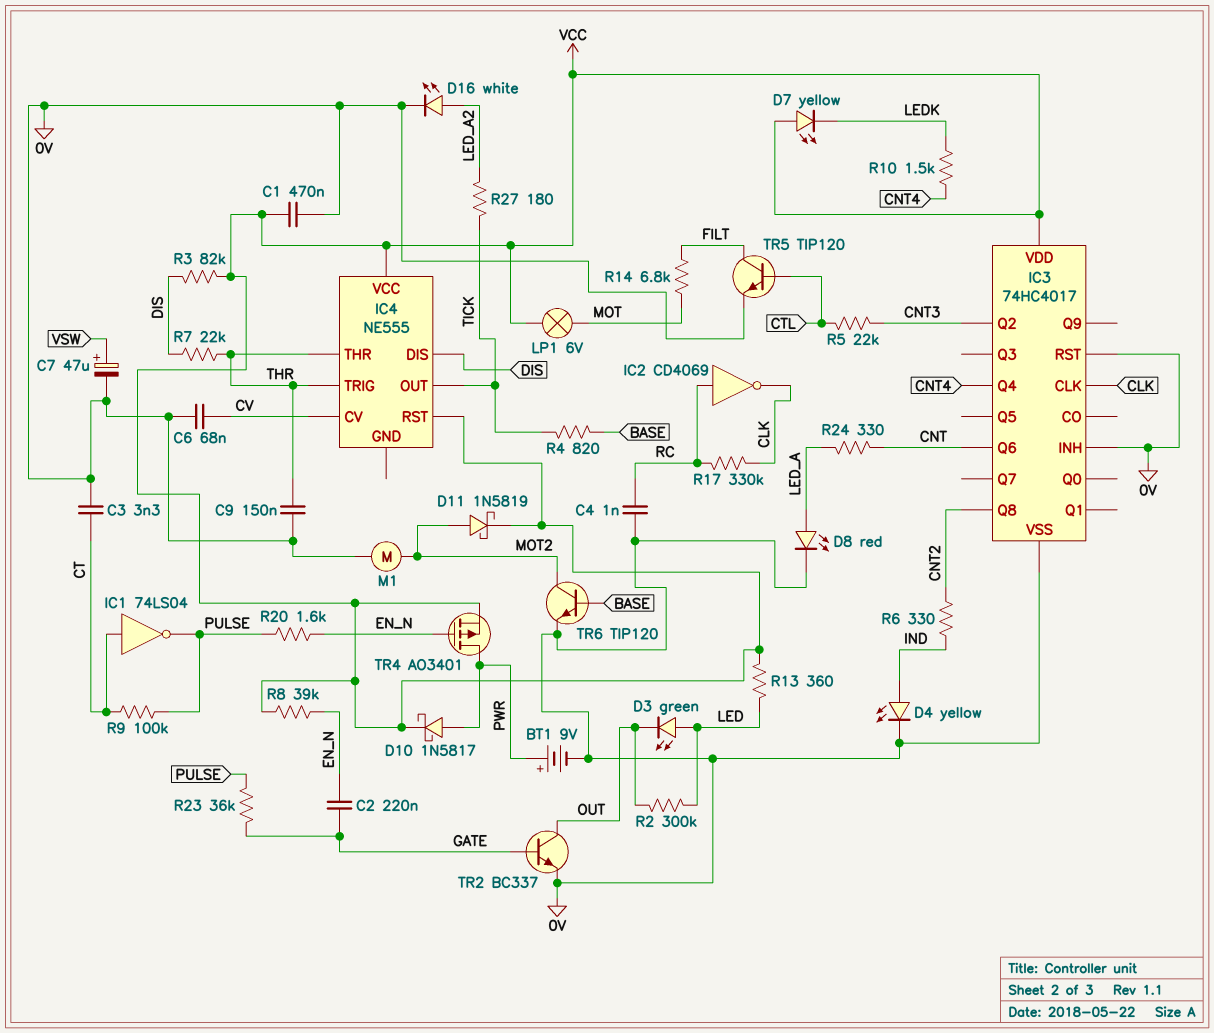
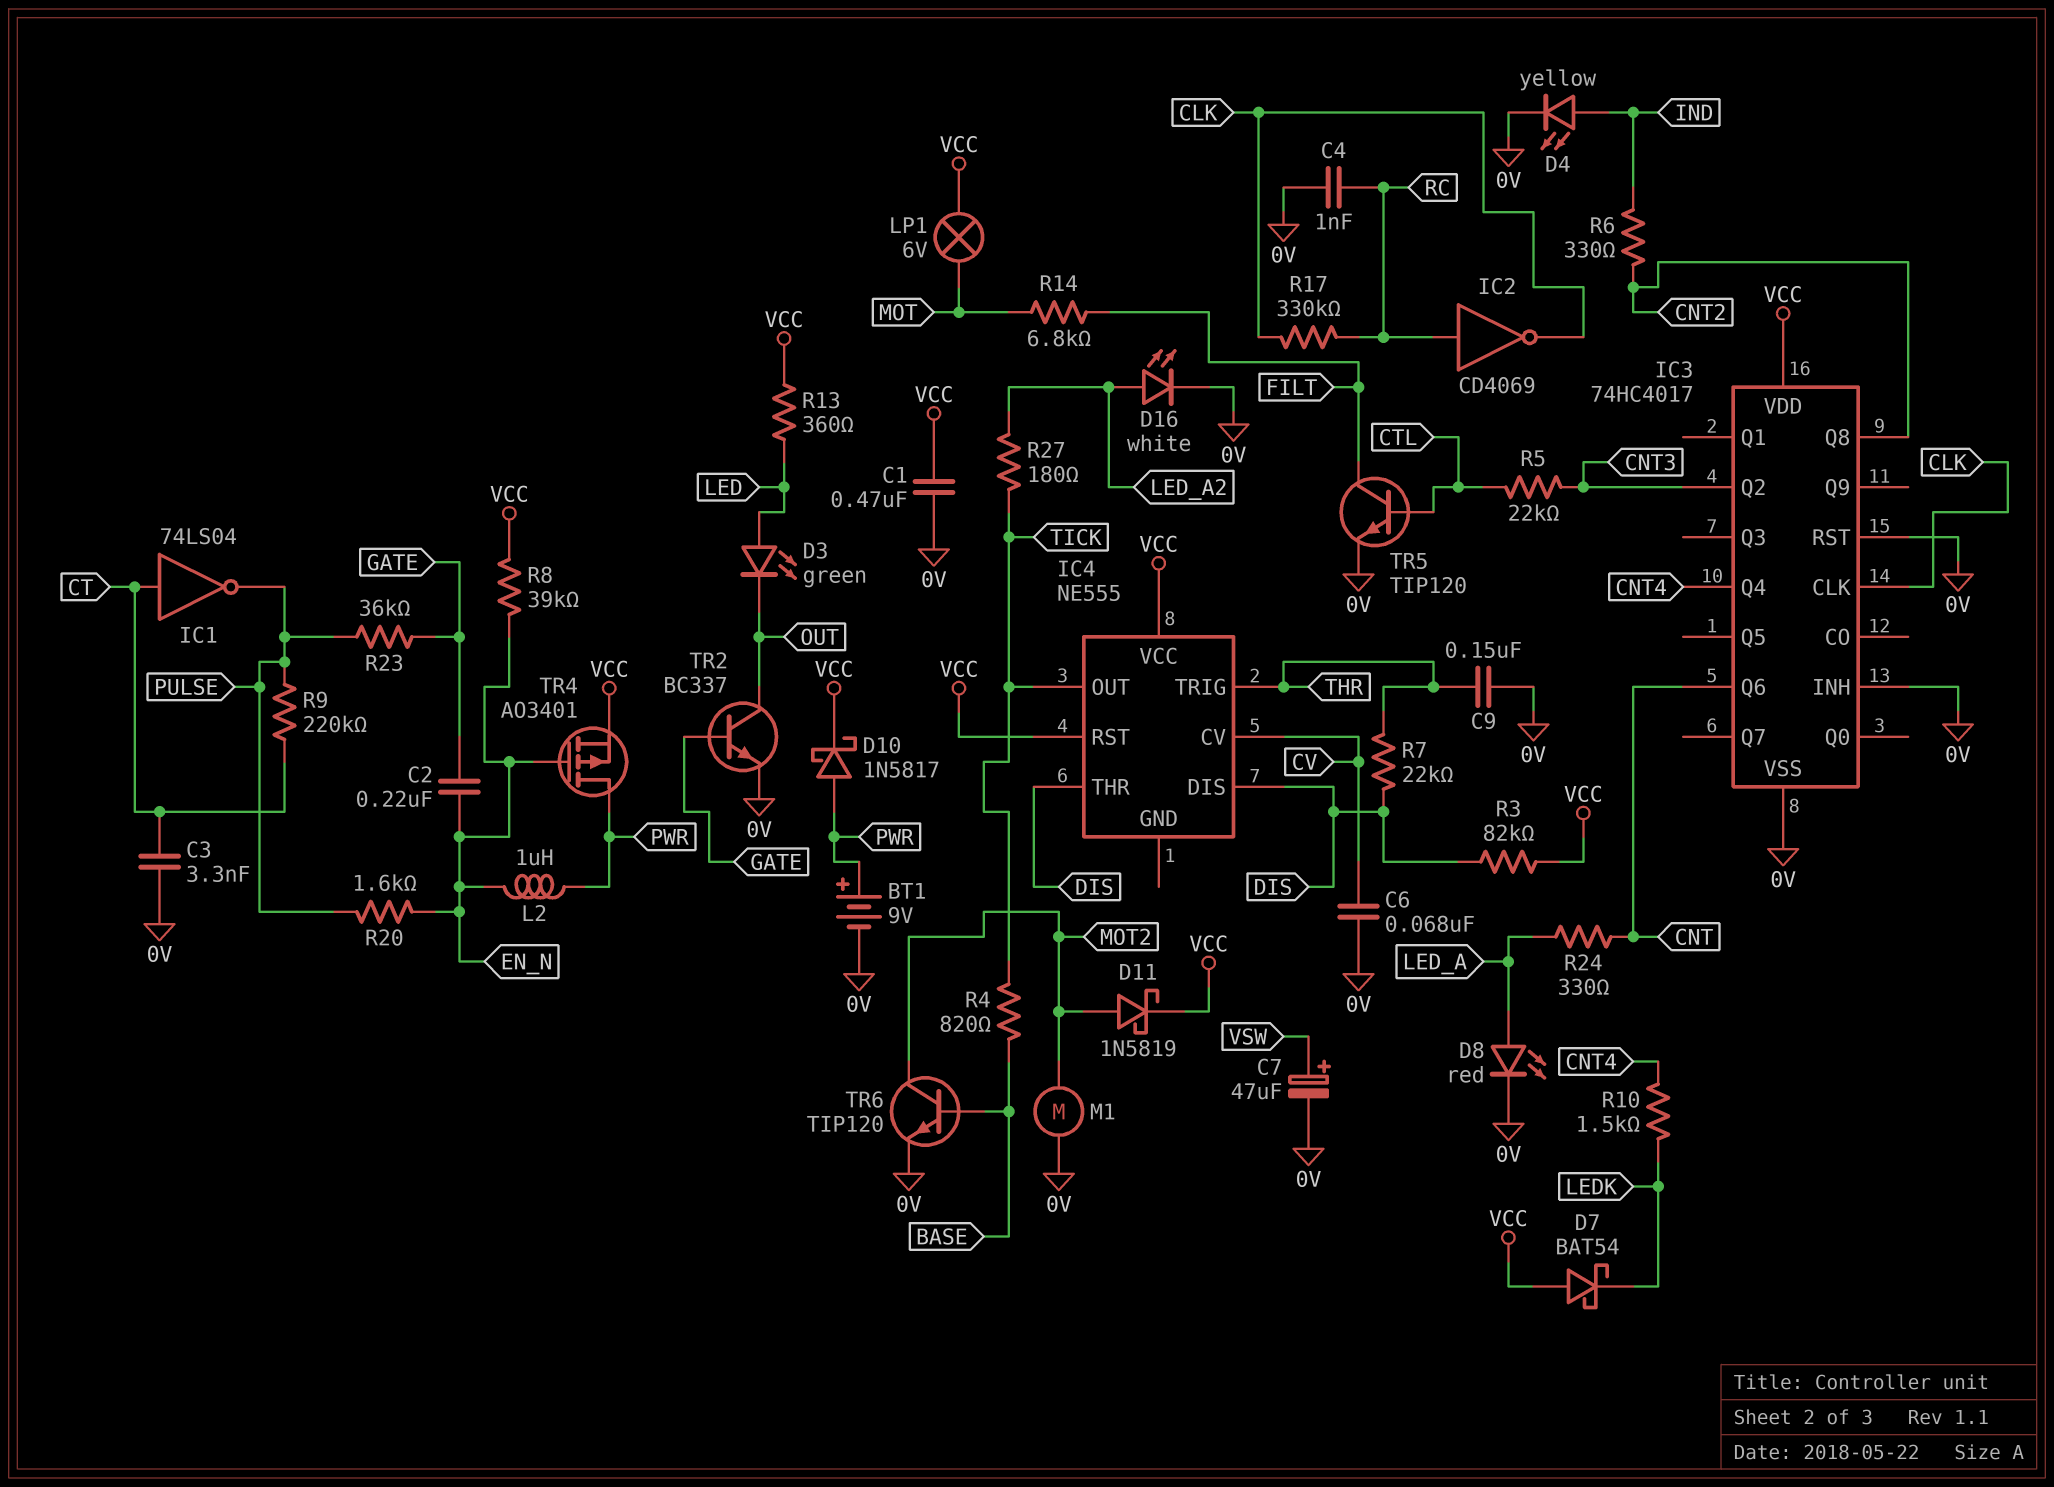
D7: LED yellow (A VCC, K LEDK) -> schottky BAT54 (A VCC, K LEDK)
IC4 pin THR: THR -> DIS
L2: none -> 1uH (EN_N, PWR)
R2: 300k (LED, OUT) -> none
R9: 100k (CT, PULSE) -> 220k (CT, PULSE)

